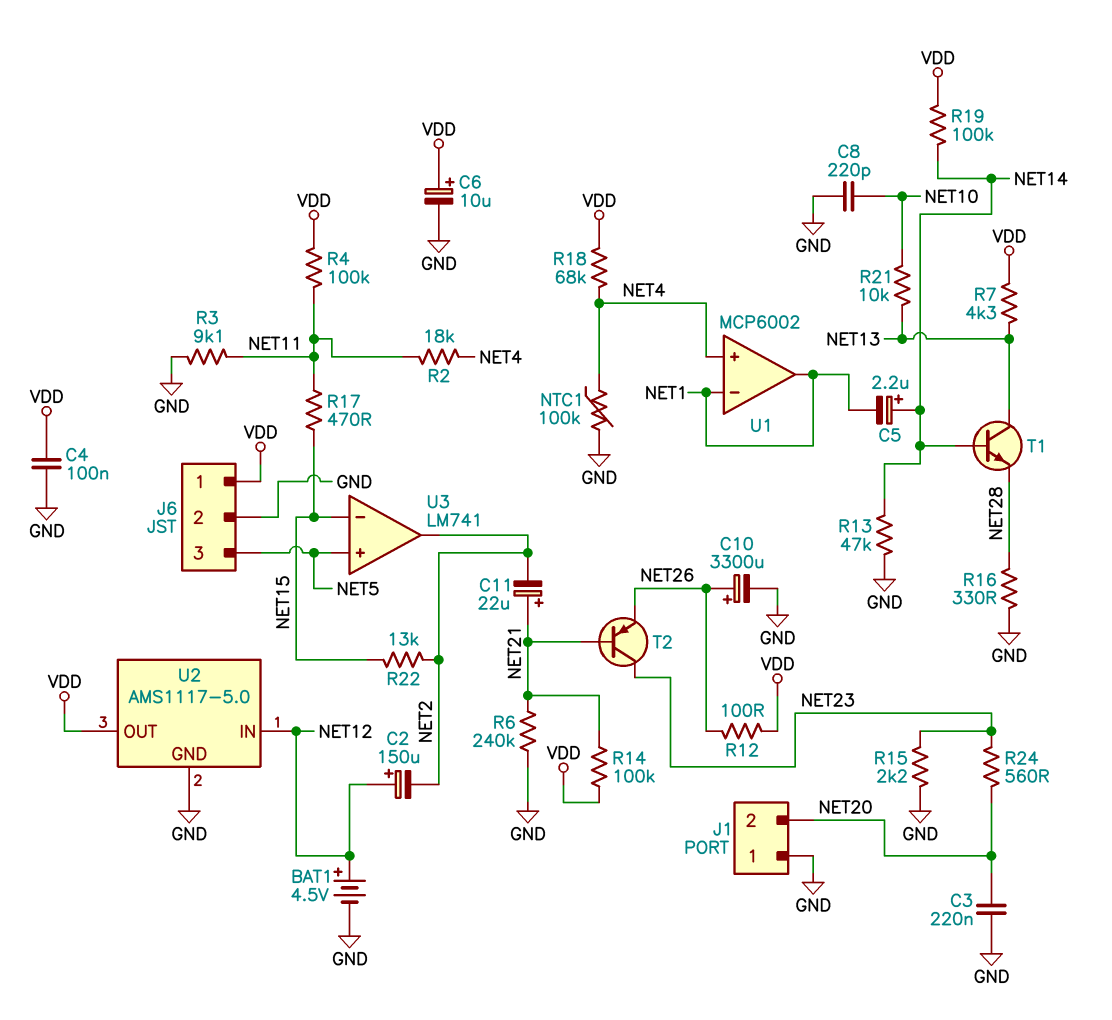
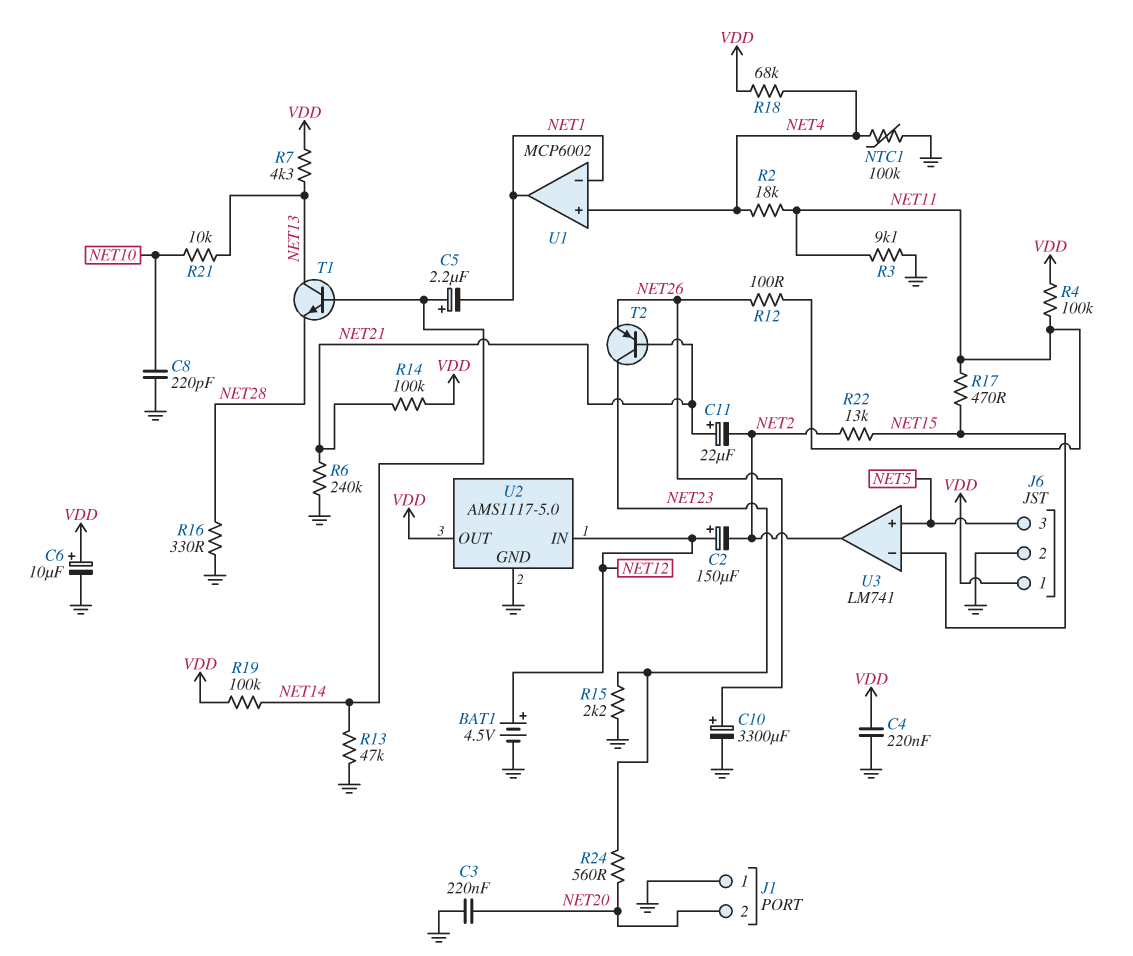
C4: 100nF (GND, VDD) -> 220nF (GND, VDD)
R12: 100 (NET26, VDD) -> 100 (NET11, NET26)

